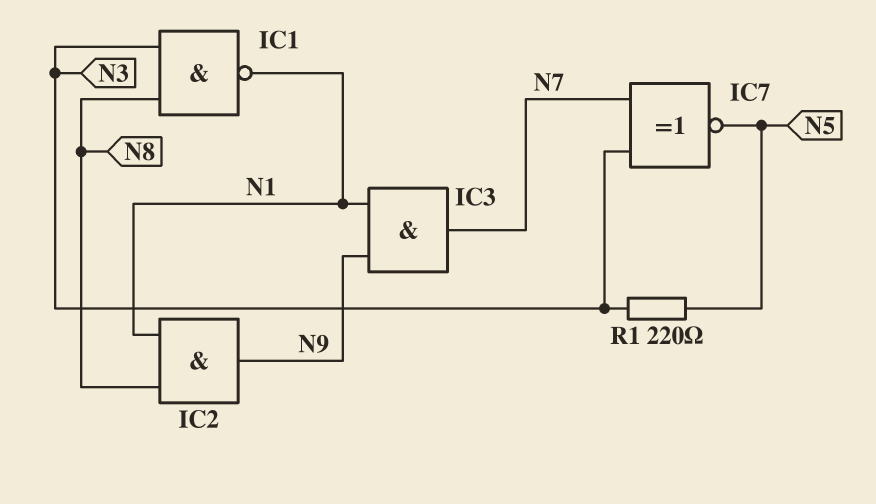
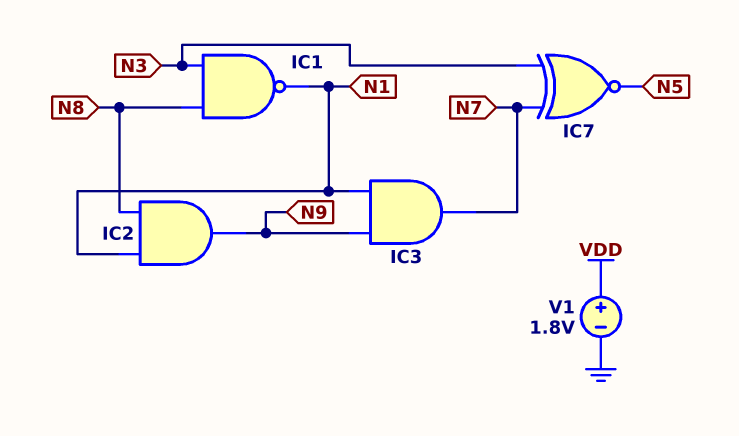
R1: 220 (N3, N5) -> none
V1: none -> 1.8V (plus VDD, minus GND)

